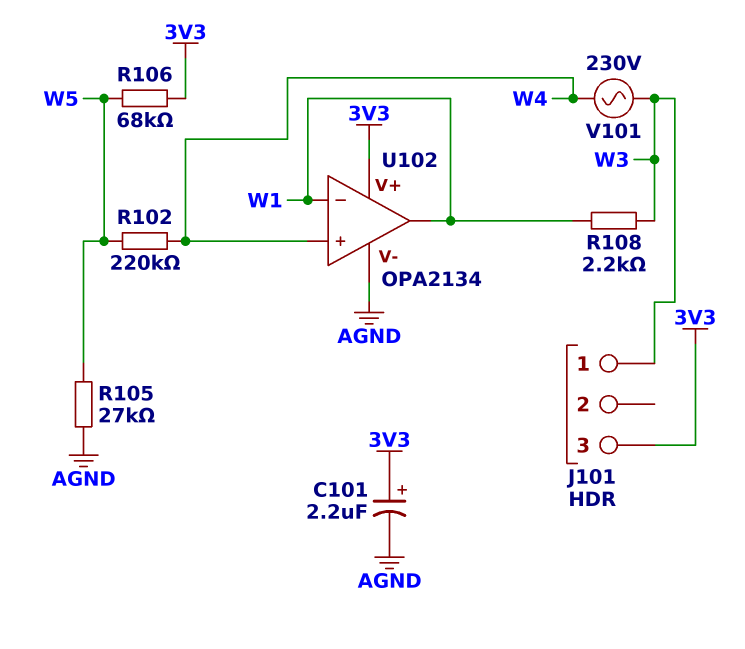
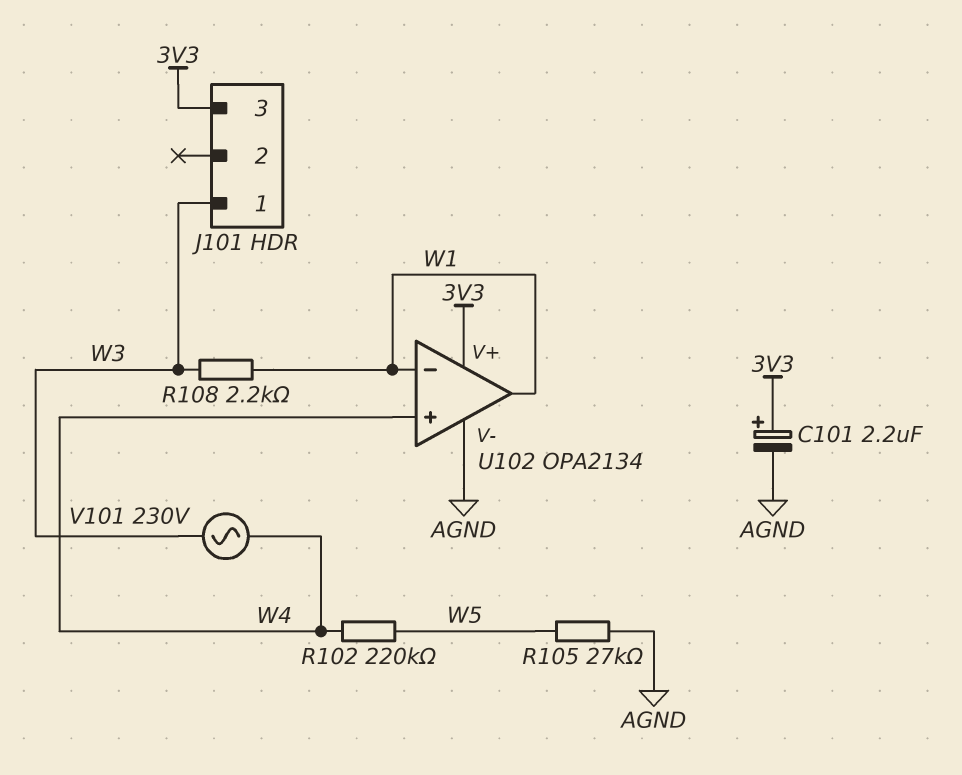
R106: 68k (3V3, W5) -> none

